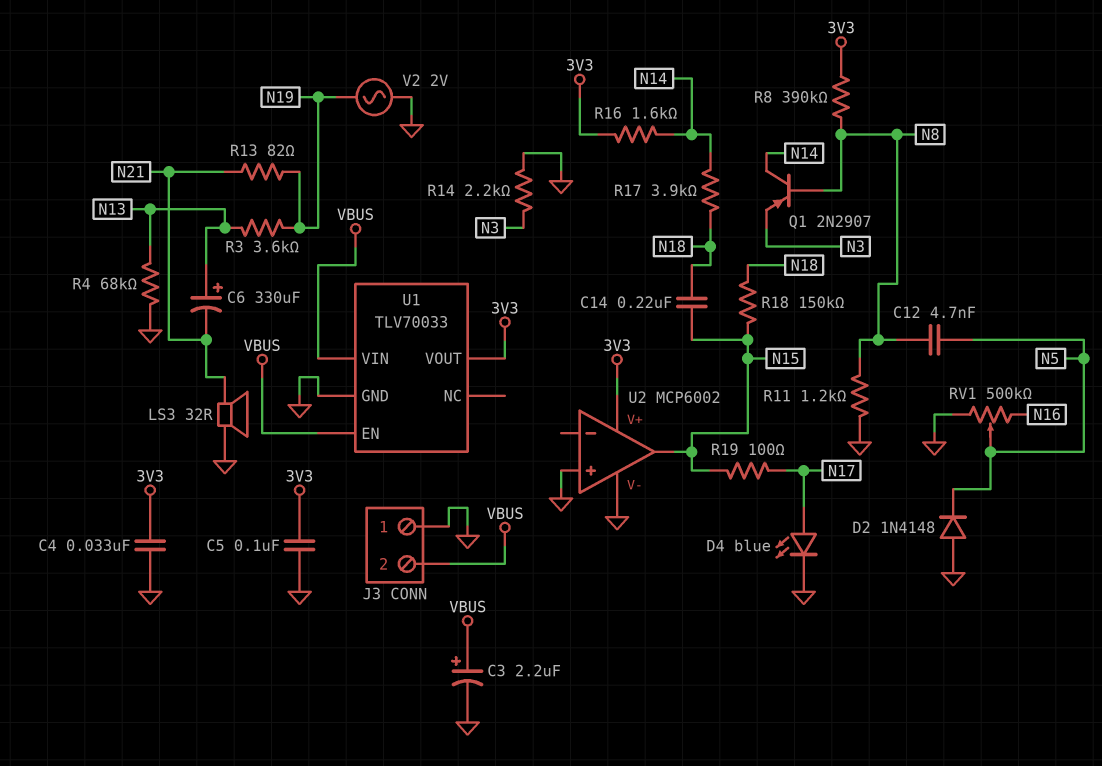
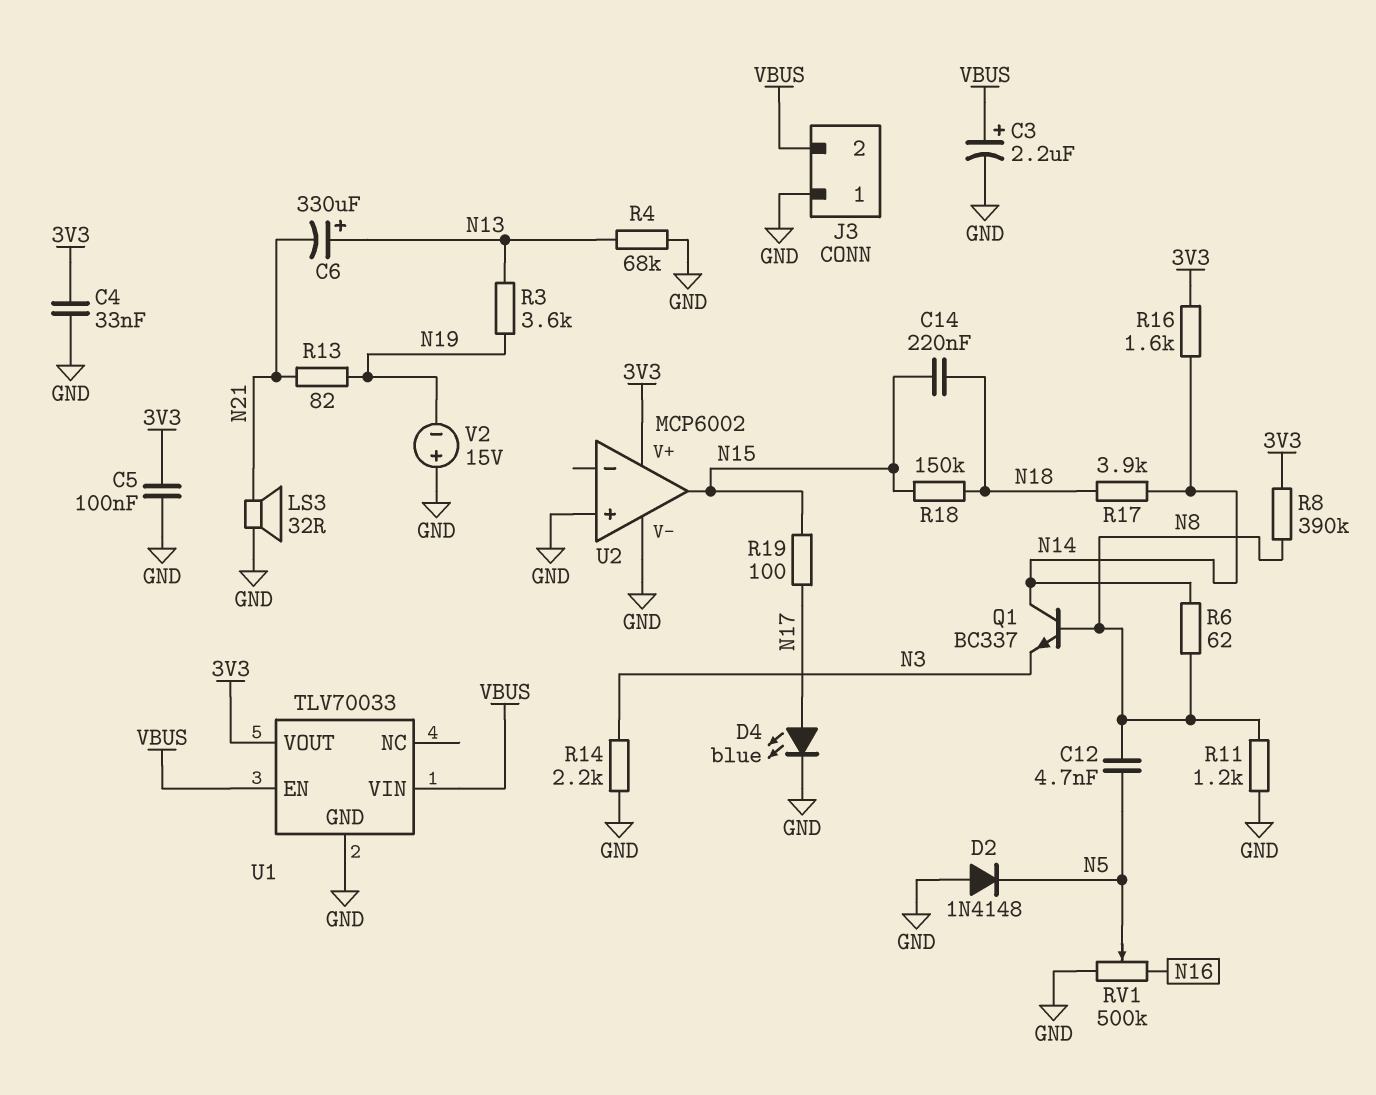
Q1: PNP 2N2907 (B N8, C N14, E N3) -> NPN BC337 (B N8, C N14, E N3)
R6: none -> 62 (N8, N14)
V2: AC 2V (GND, N19) -> 15V (plus GND, minus N19)

